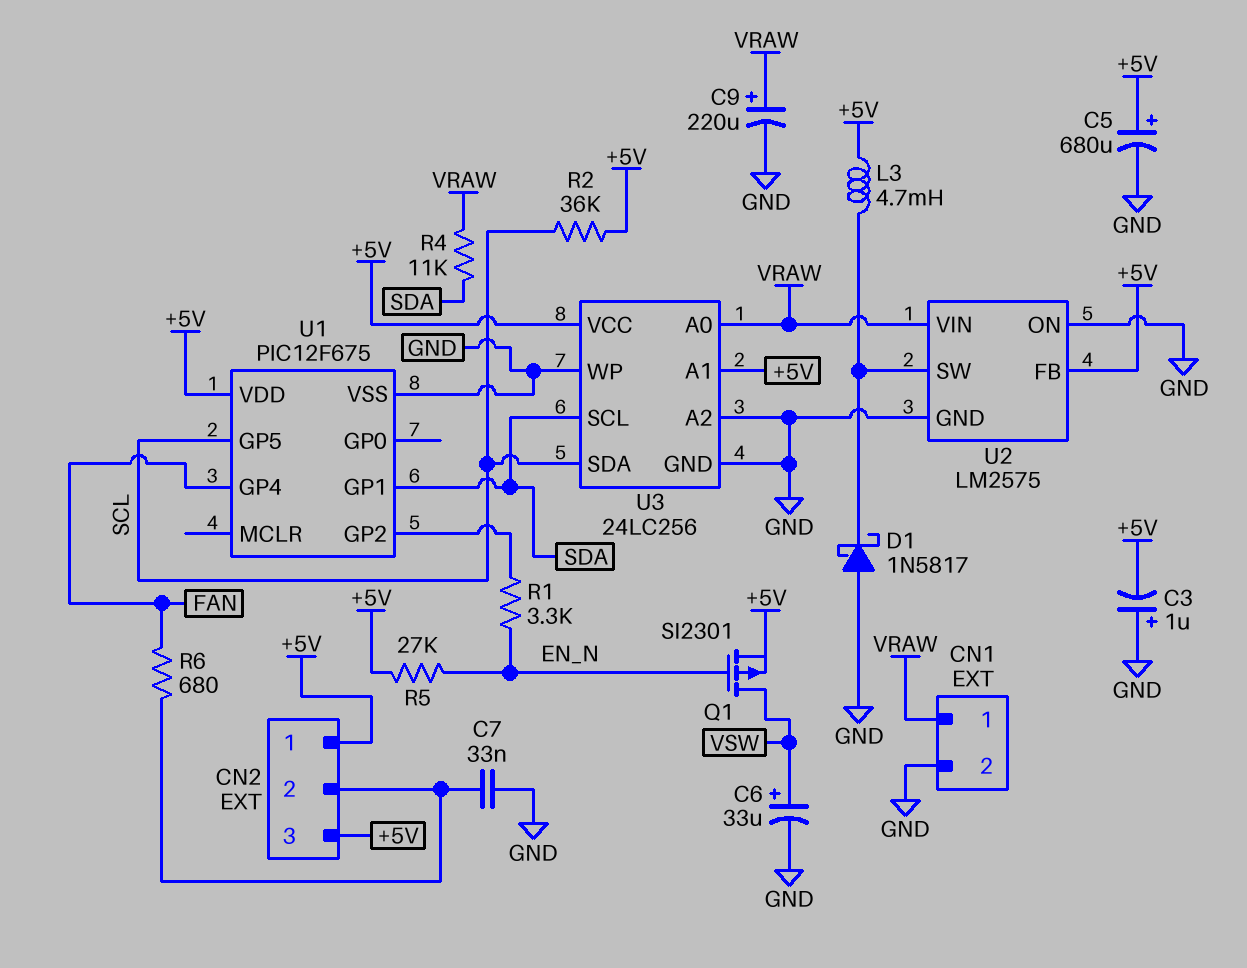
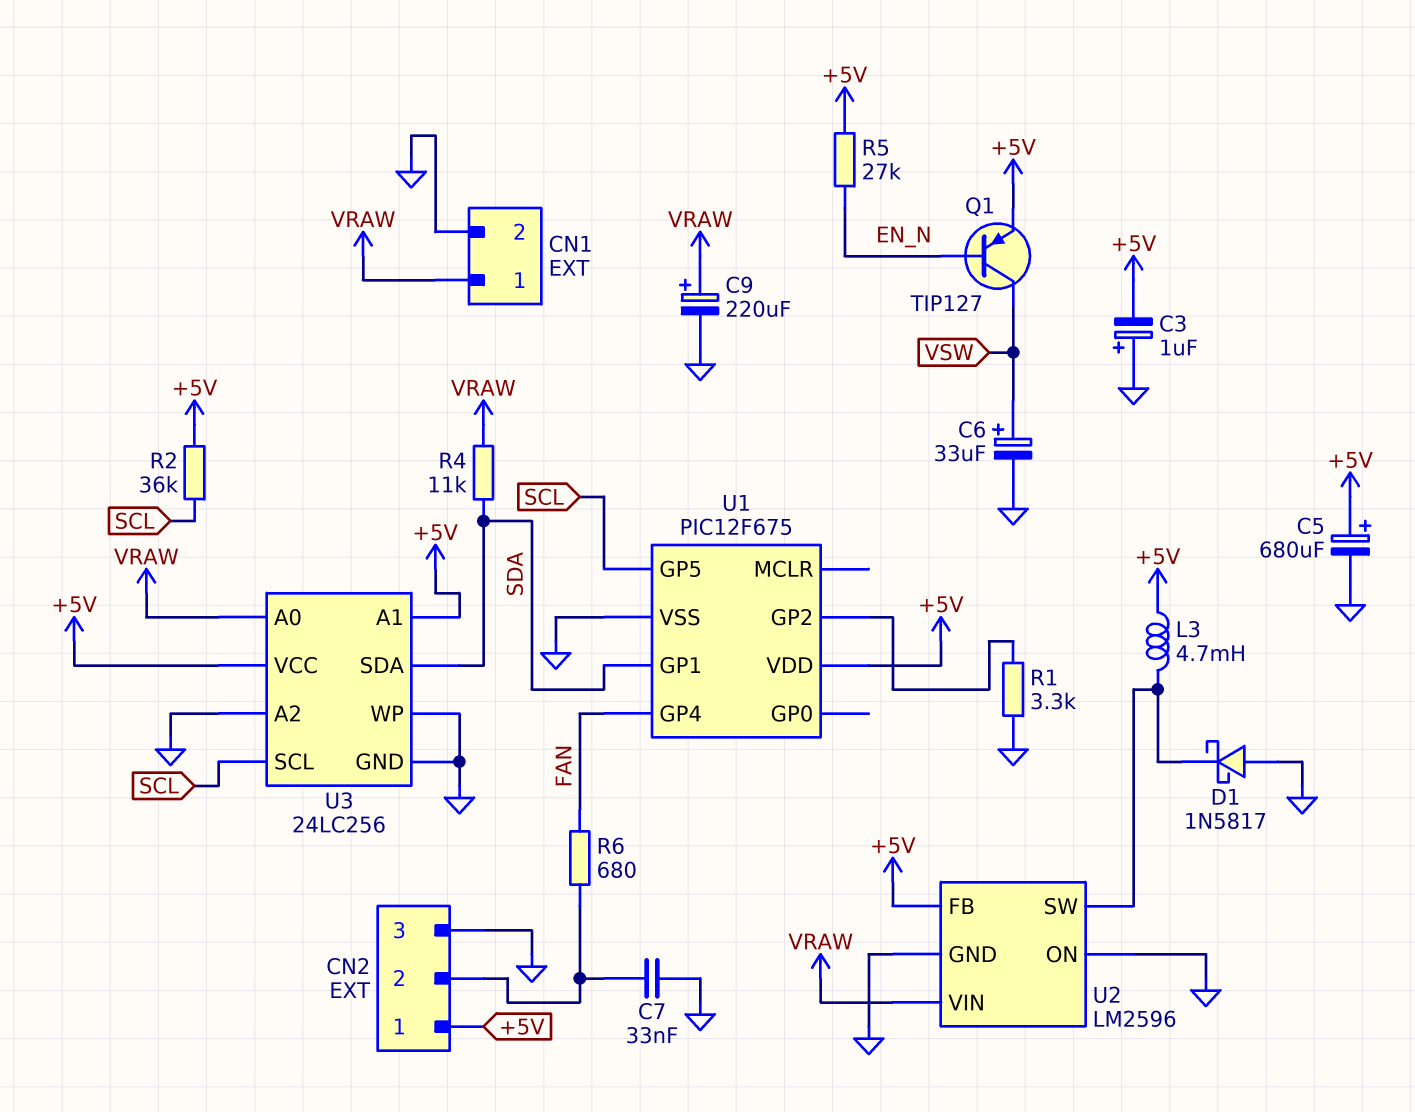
CN2 pin 3: +5V -> GND
Q1: PMOS SI2301 (G EN_N, D VSW, S +5V) -> PNP TIP127 (B EN_N, C VSW, E +5V)
R1: 3.3k (EN_N, U1/GP2) -> 3.3k (GND, U1/GP2)
U2: LM2575 -> LM2596
U3 pin SCL: SDA -> SCL
U3 pin SDA: SCL -> SDA

